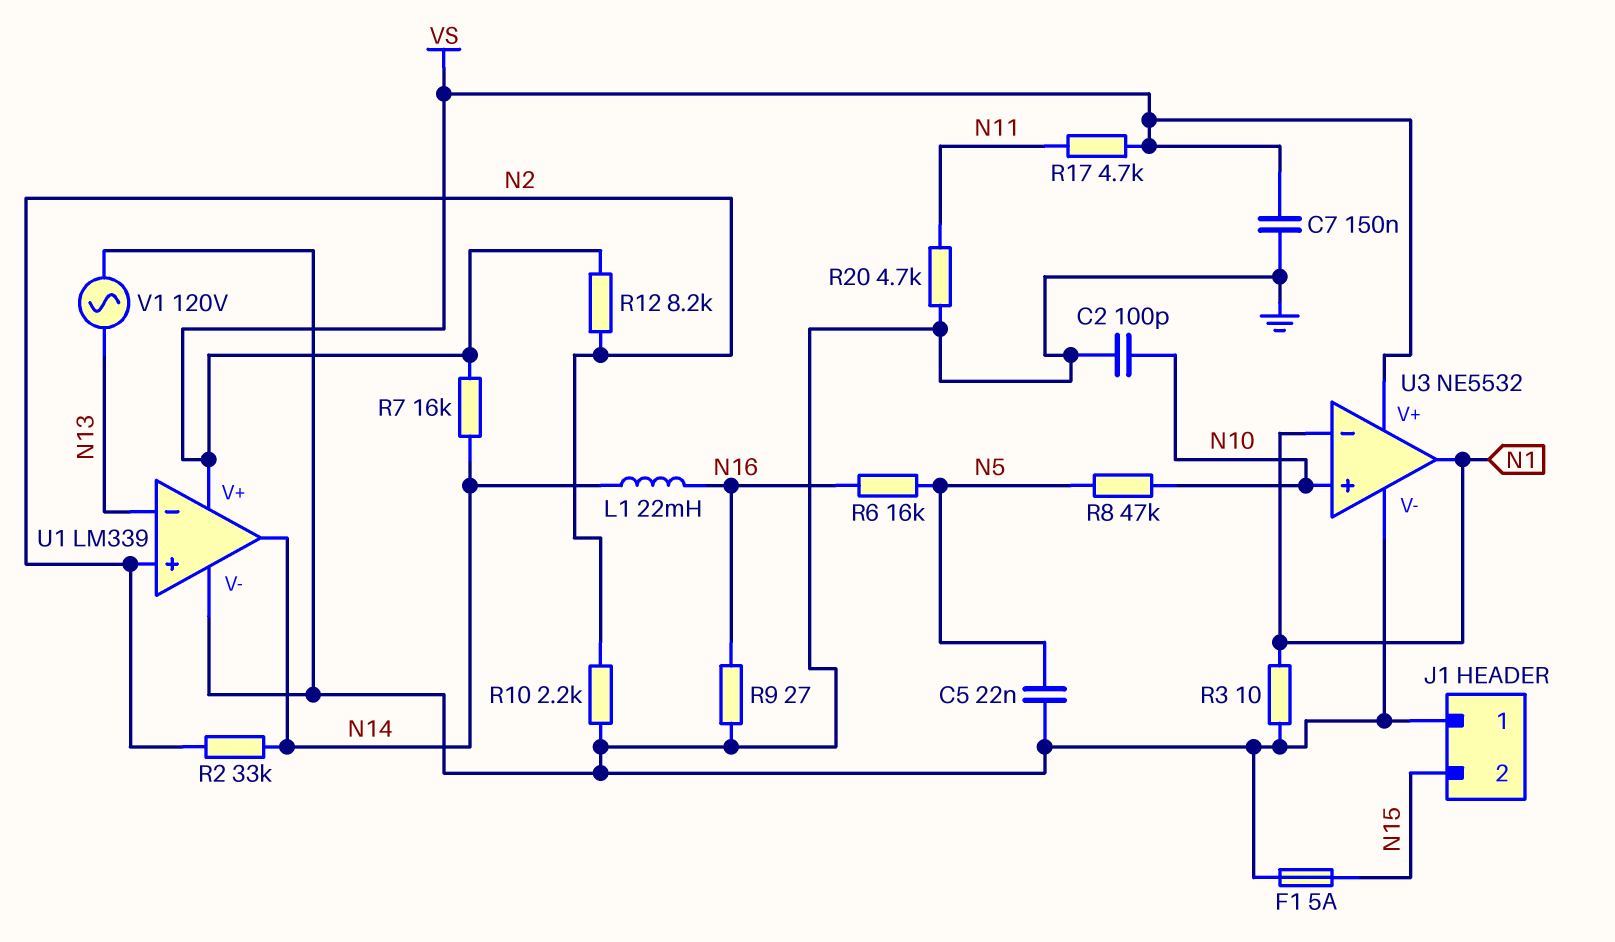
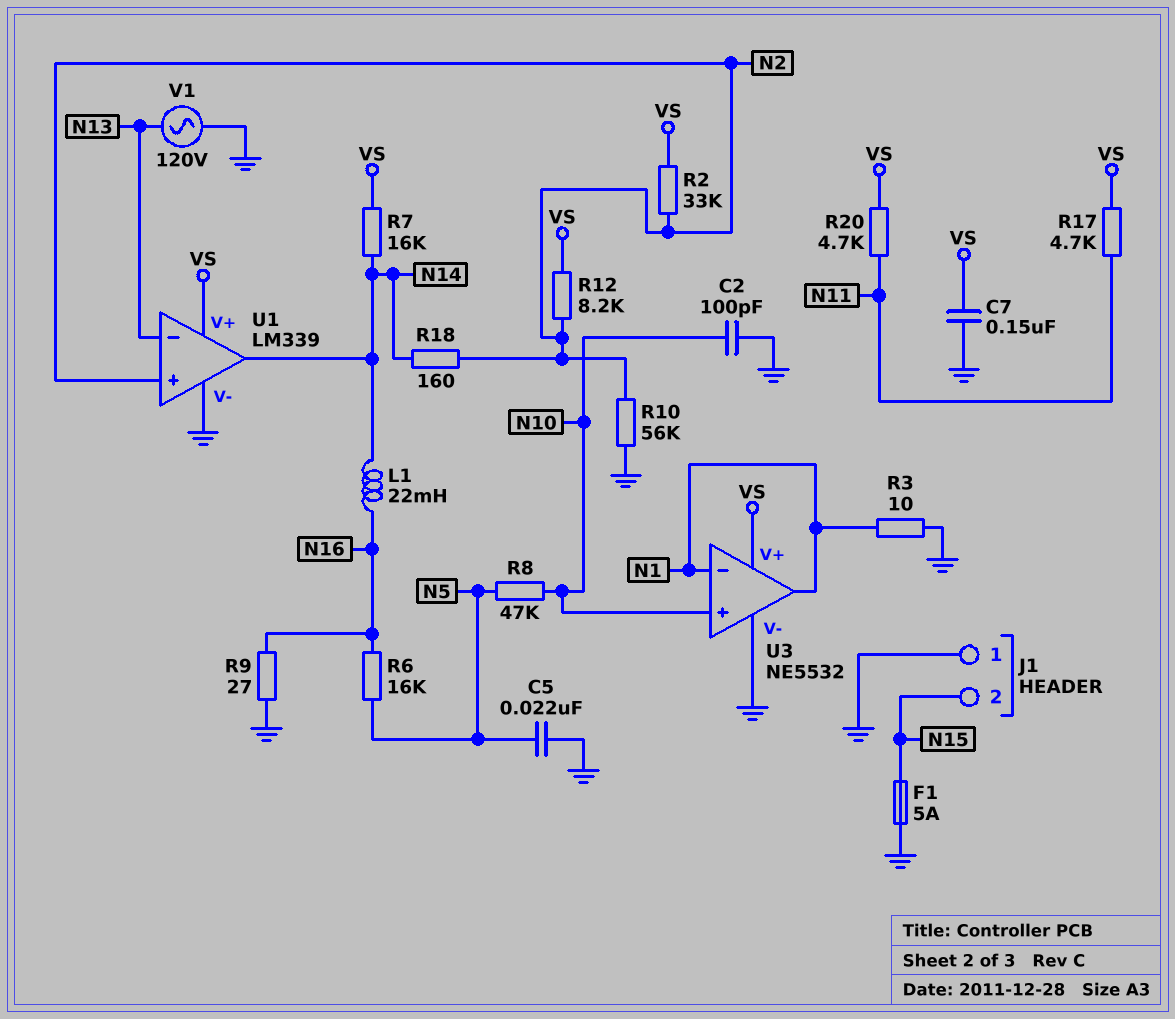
R2: 33k (N2, N14) -> 33k (N2, VS)
R10: 2.2k (GND, N2) -> 56k (GND, N2)
R18: none -> 160 (N2, N14)
R20: 4.7k (GND, N11) -> 4.7k (N11, VS)

